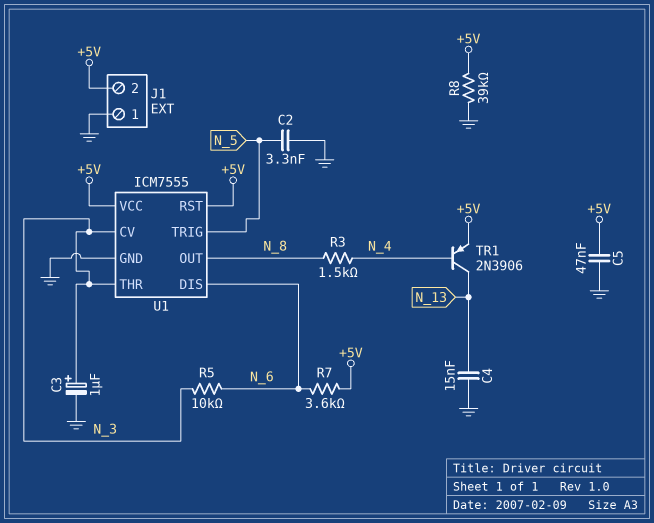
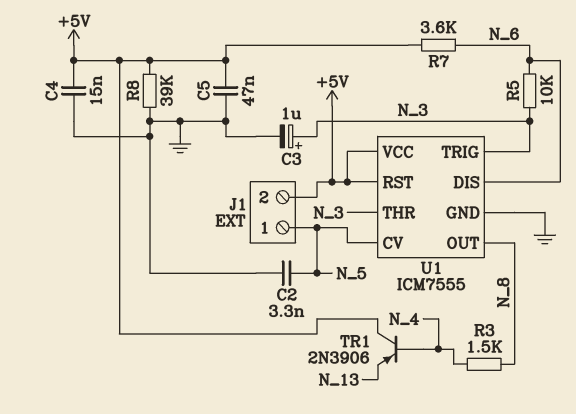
C4: 15nF (GND, N_13) -> 15nF (+5V, GND)
J1 pin 1: GND -> N_5
TR1: PNP 2N3906 (B N_4, C N_13, E +5V) -> PNP 2N3906 (B N_4, C +5V, E N_13)
U1 pin CV: N_3 -> N_5
U1 pin TRIG: N_5 -> N_3

